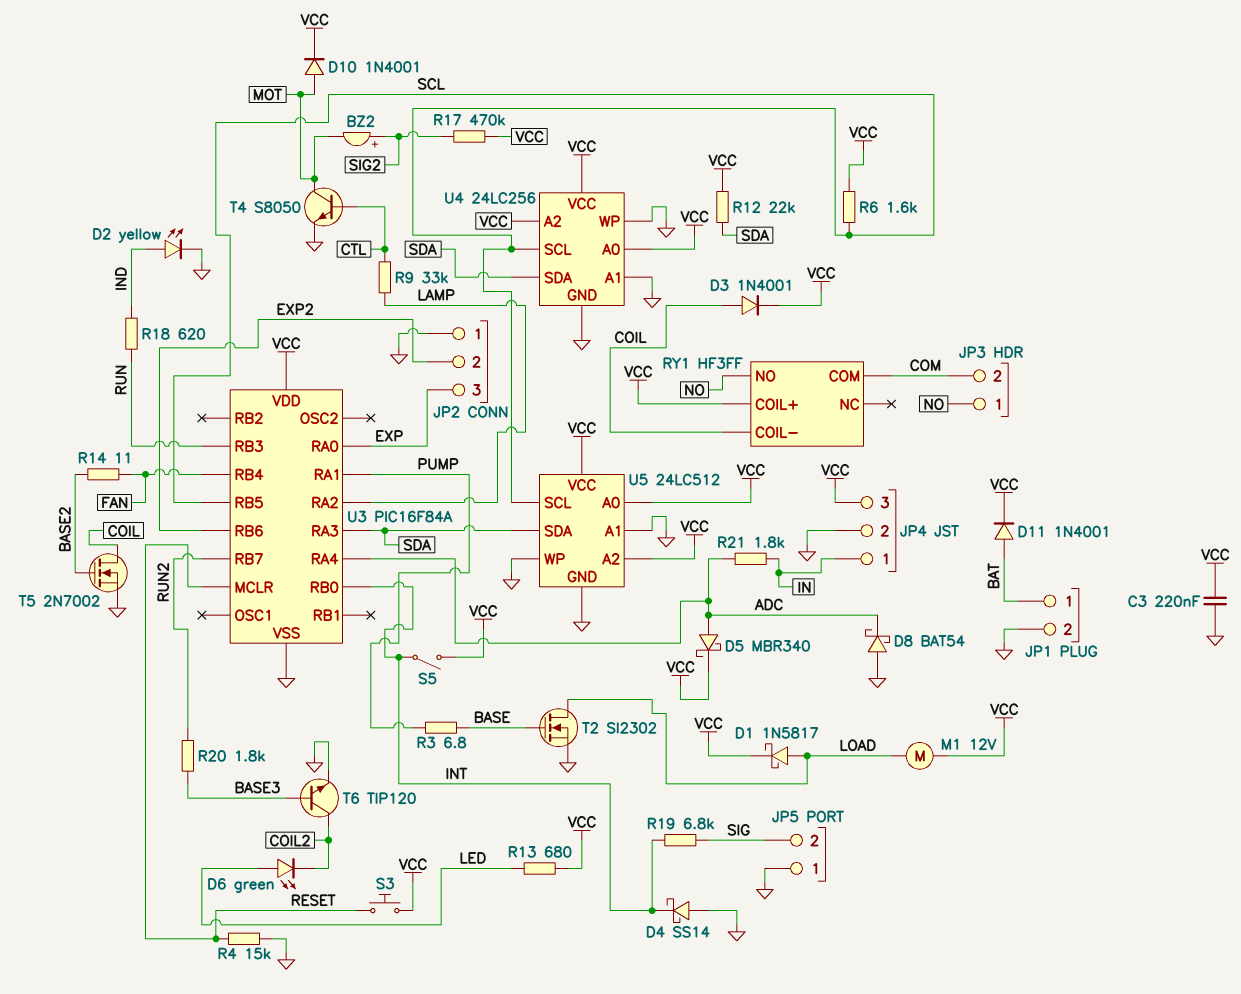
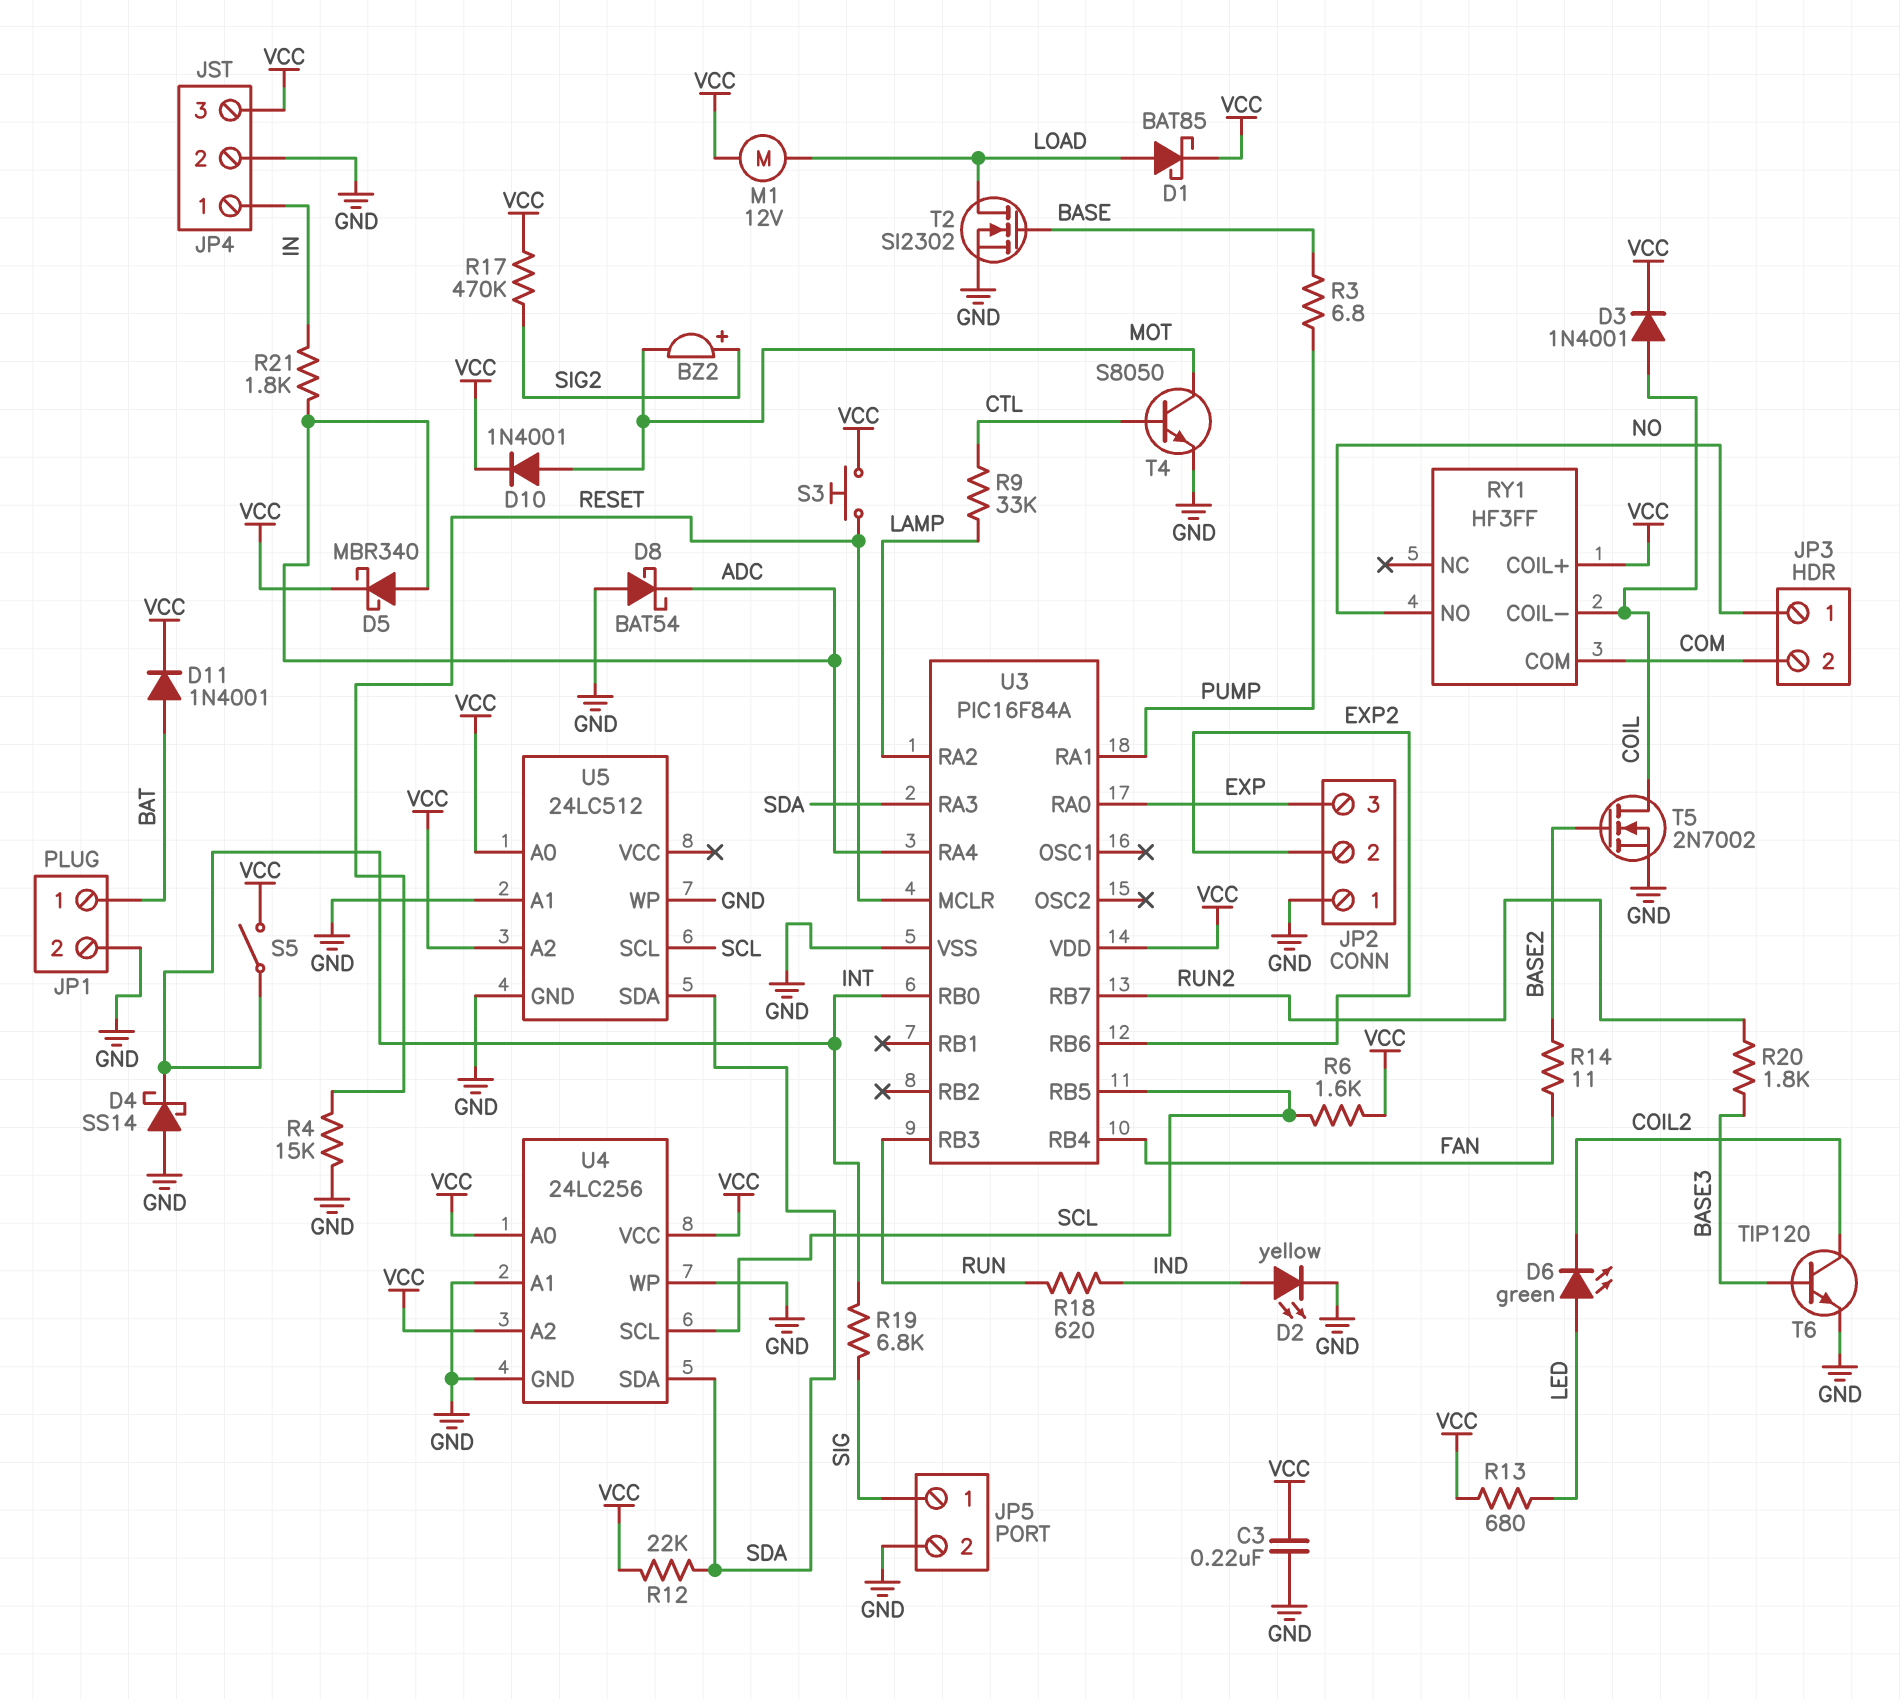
D1: schottky 1N5817 (A LOAD, K VCC) -> schottky BAT85 (A LOAD, K VCC)
JP5 pin 1: GND -> SIG
JP5 pin 2: SIG -> GND
U5 pin VCC: VCC -> none

